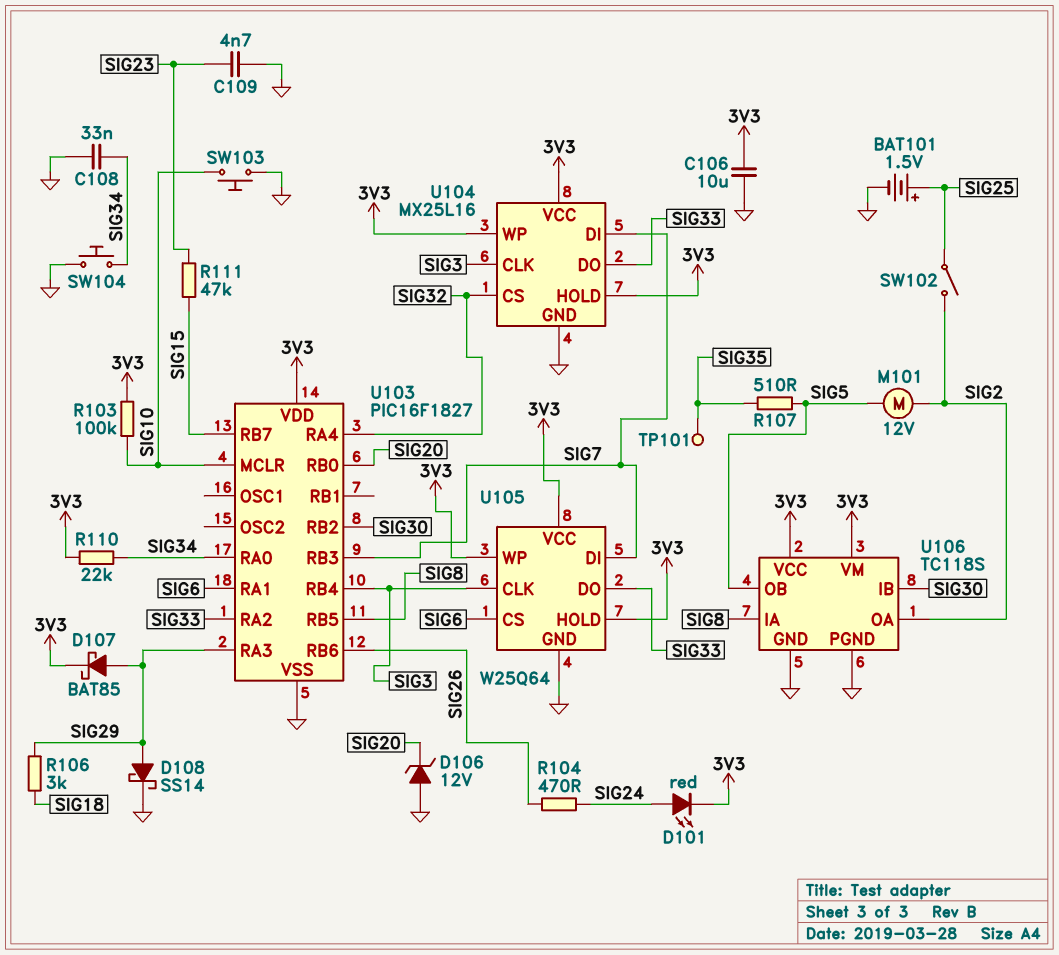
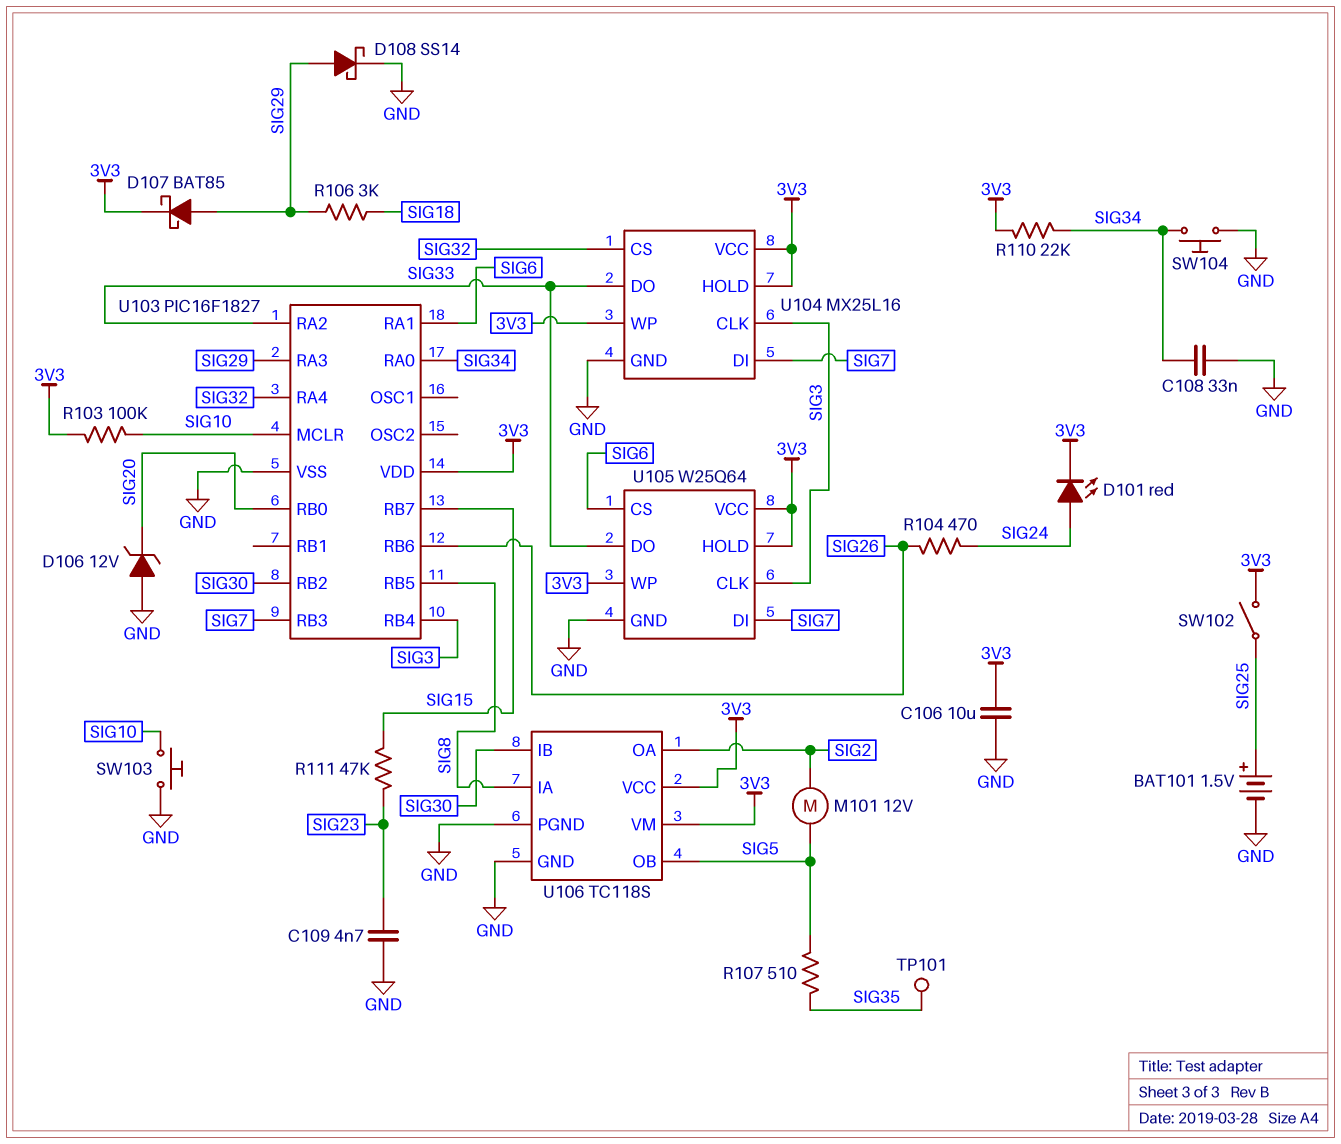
SW102: switch (SIG2, SIG25) -> switch (3V3, SIG25)

